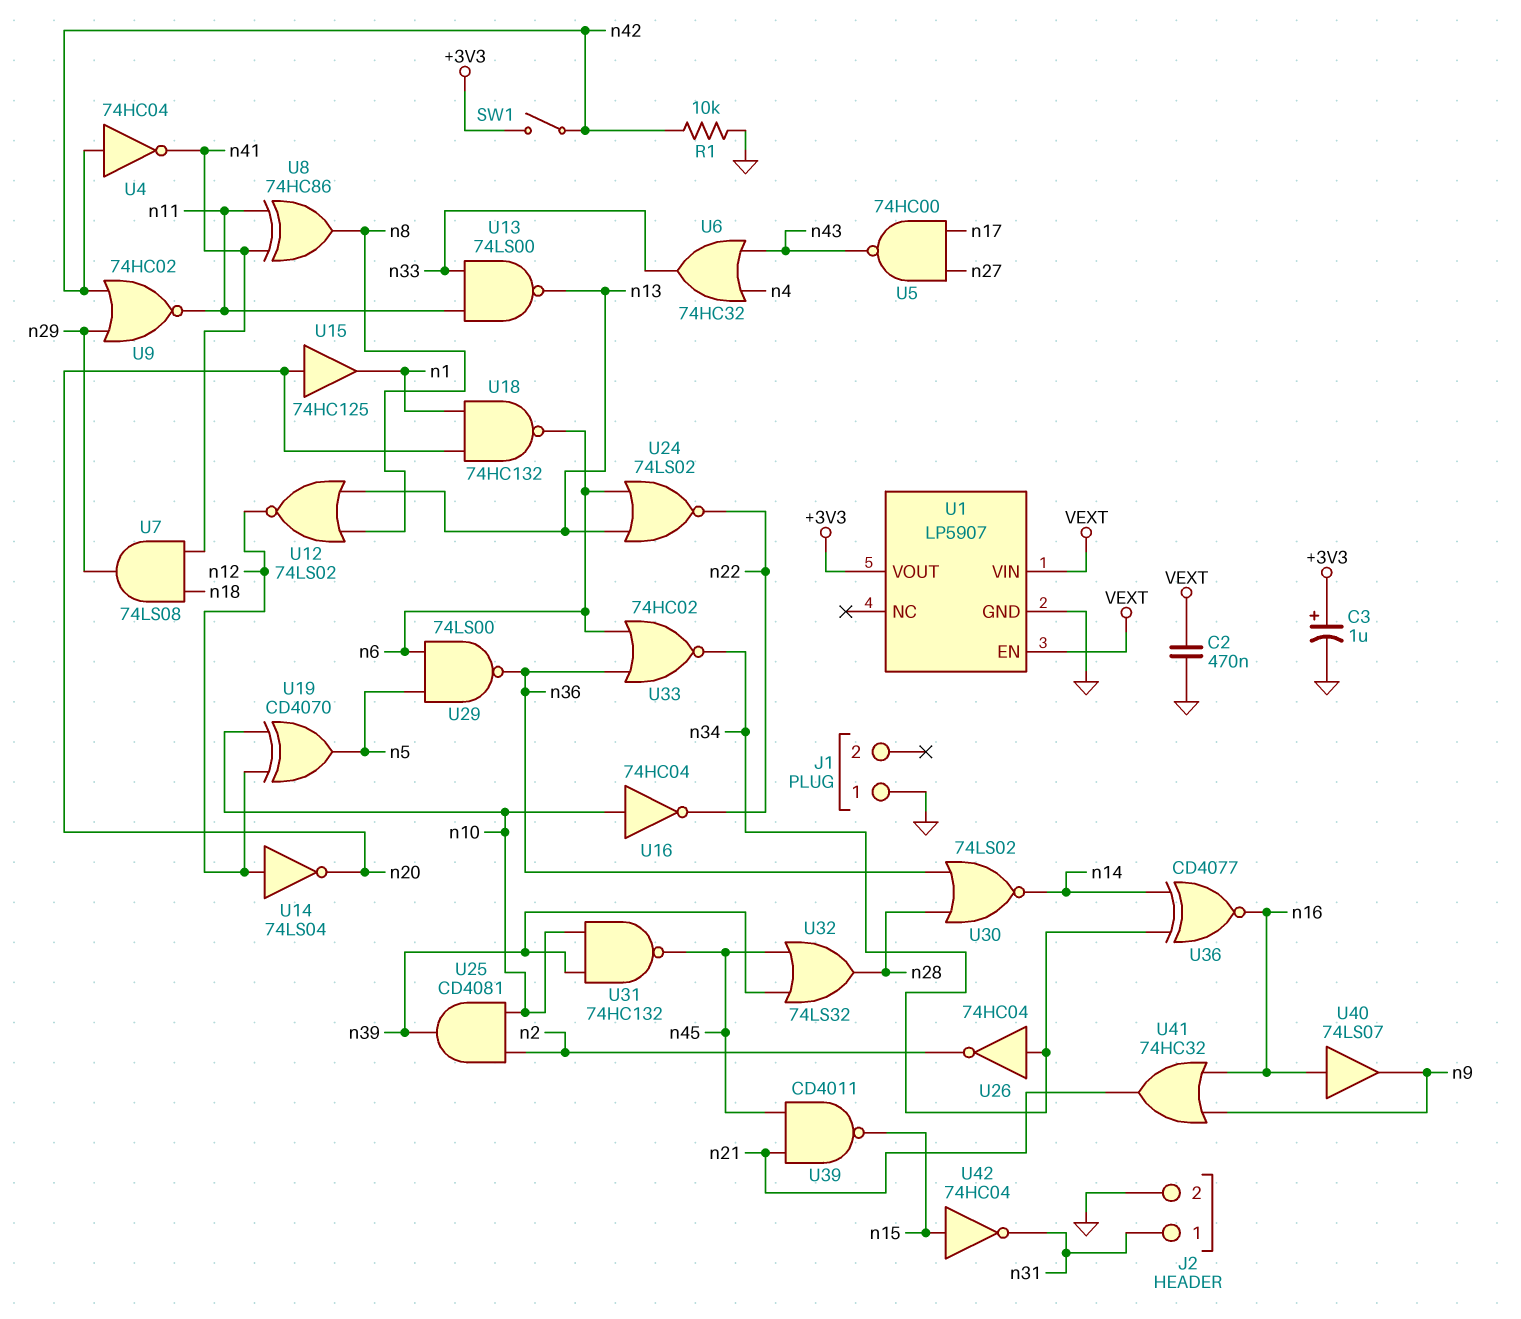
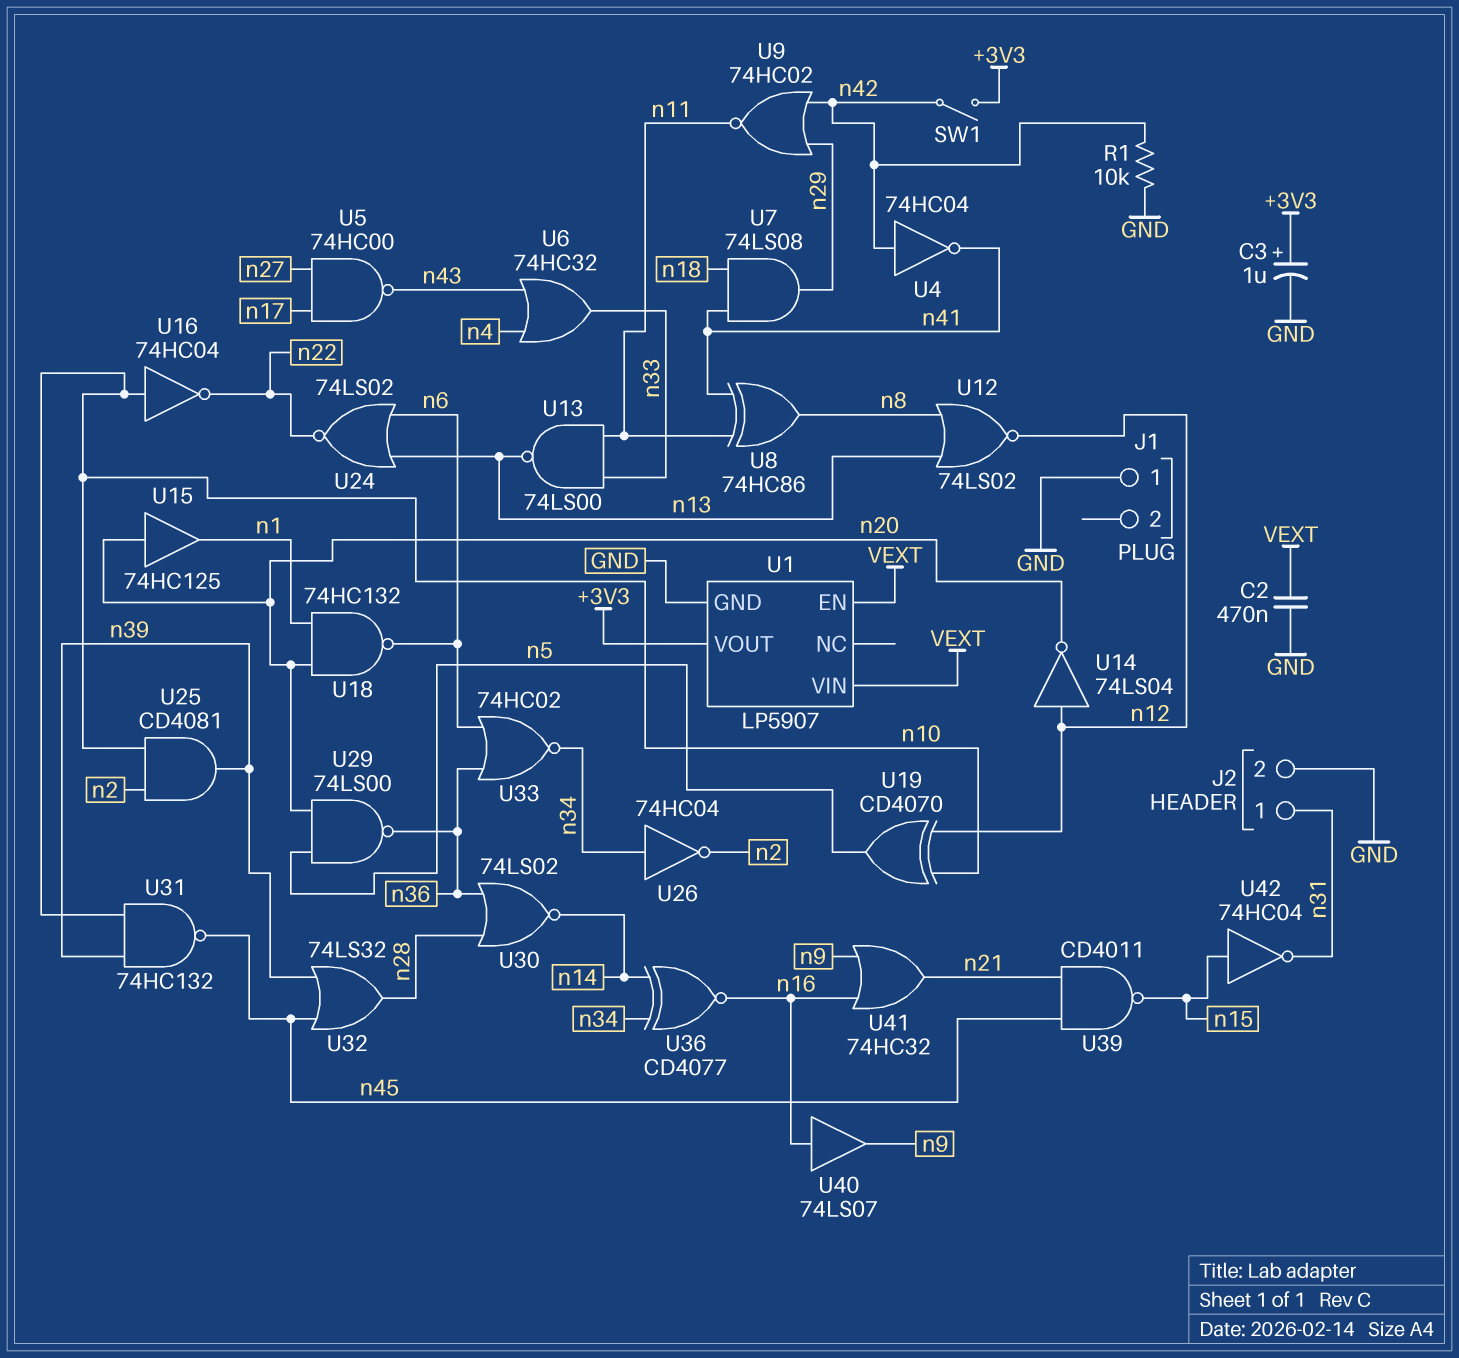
U29: NAND 74LS00 (in n5, in n6, out n36) -> NAND 74LS00 (in n5, in n20, out n36)

